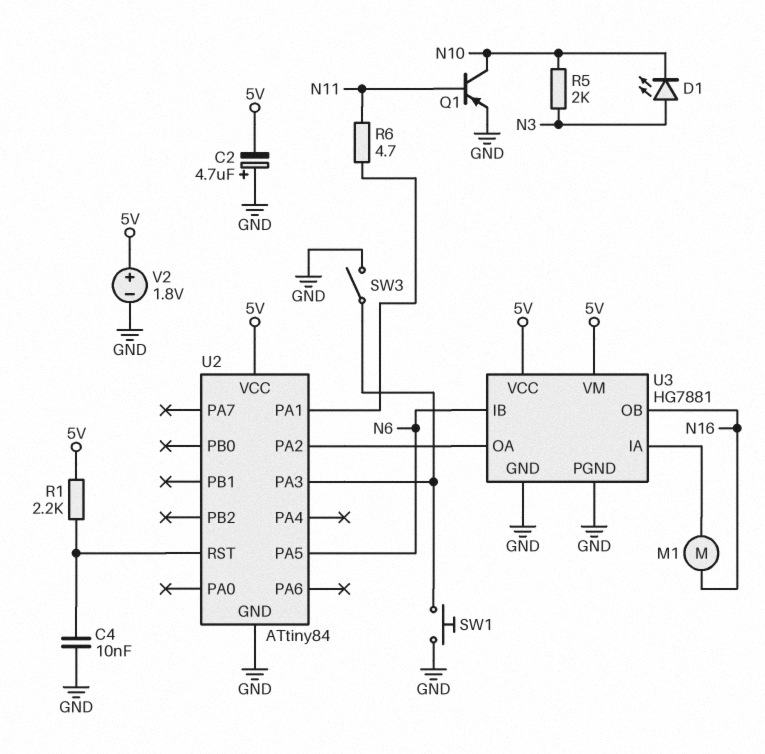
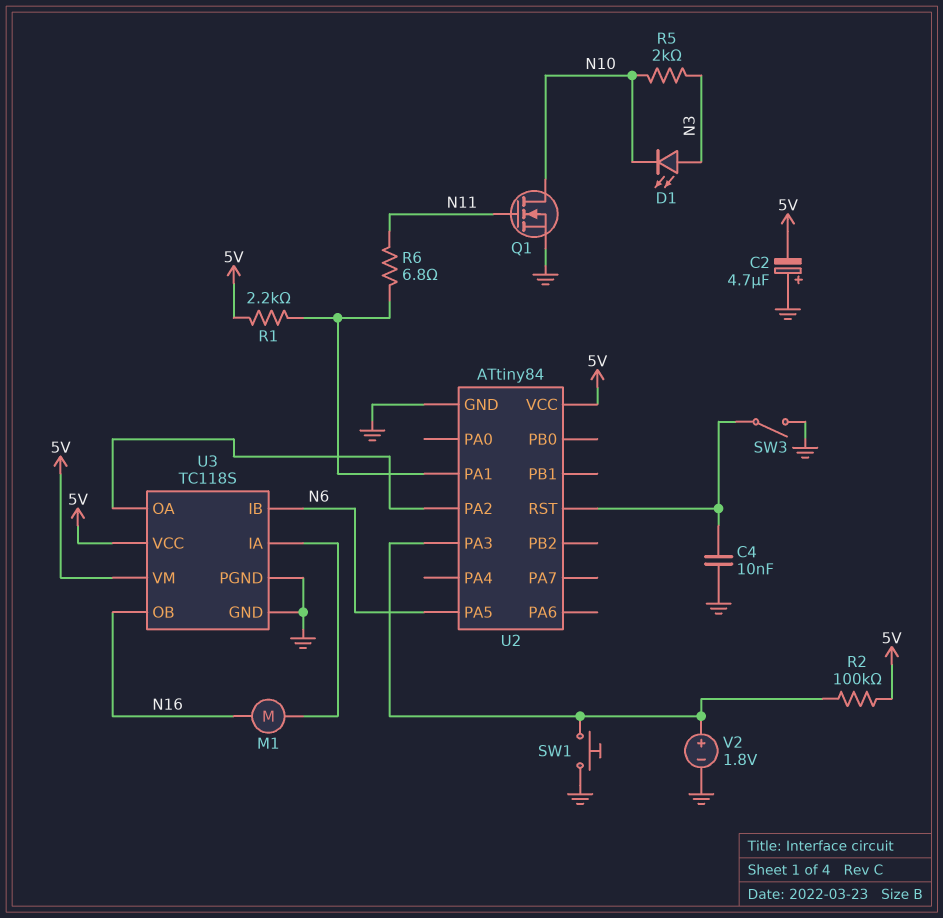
Q1: PNP (B N11, C N10, E GND) -> NMOS (G N11, D N10, S GND)
R1: 2.2k (5V, U2/RST) -> 2.2k (5V, U2/PA1)
R2: none -> 100k (5V, U2/PA3)
R6: 4.7 (N11, U2/PA1) -> 6.8 (N11, U2/PA1)
SW3: switch (GND, U2/PA3) -> switch (GND, U2/RST)
U3: HG7881 -> TC118S
V2: 1.8V (plus 5V, minus GND) -> 1.8V (plus U2/PA3, minus GND)

